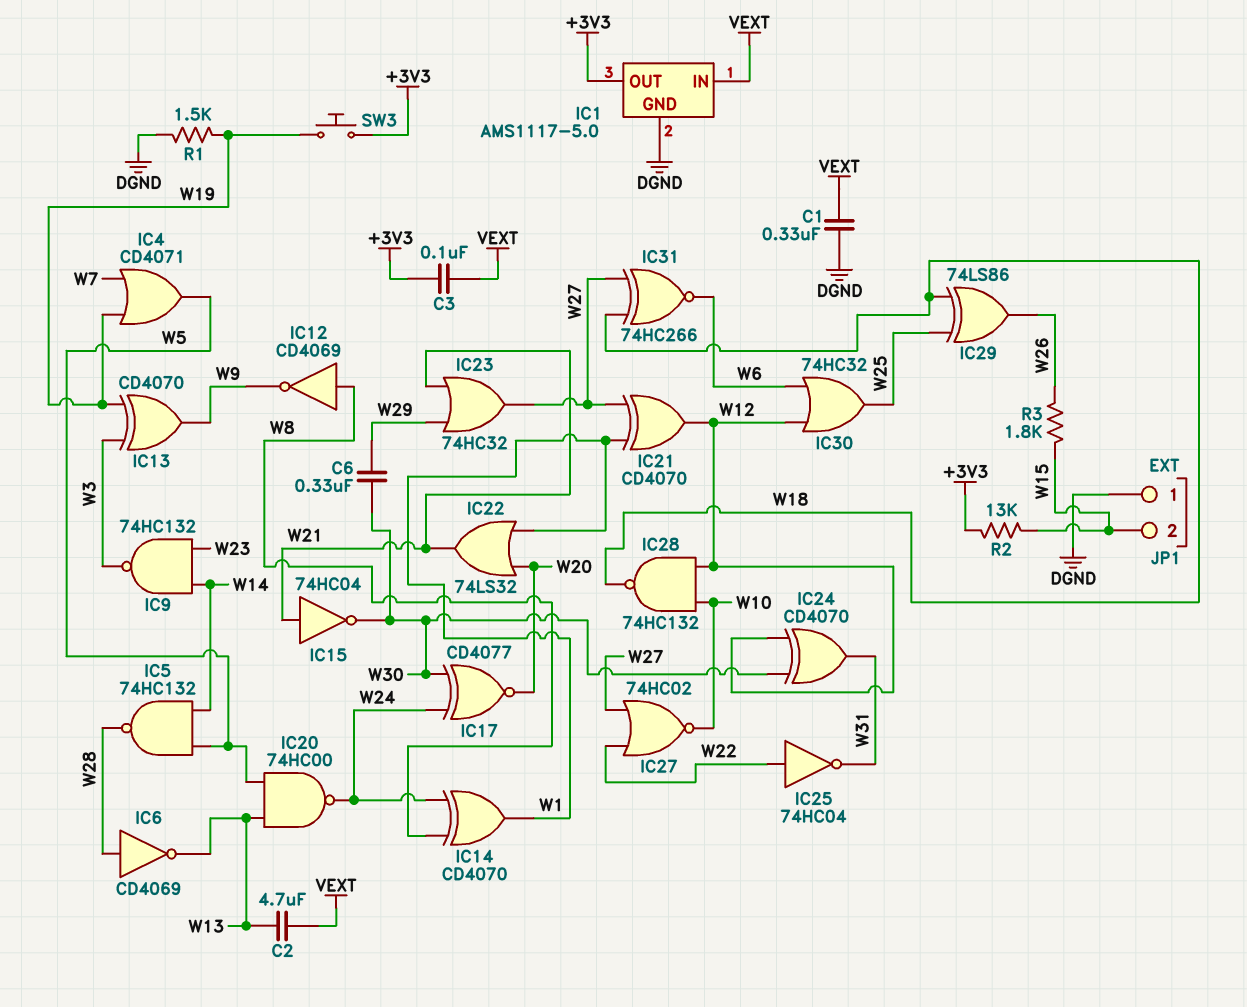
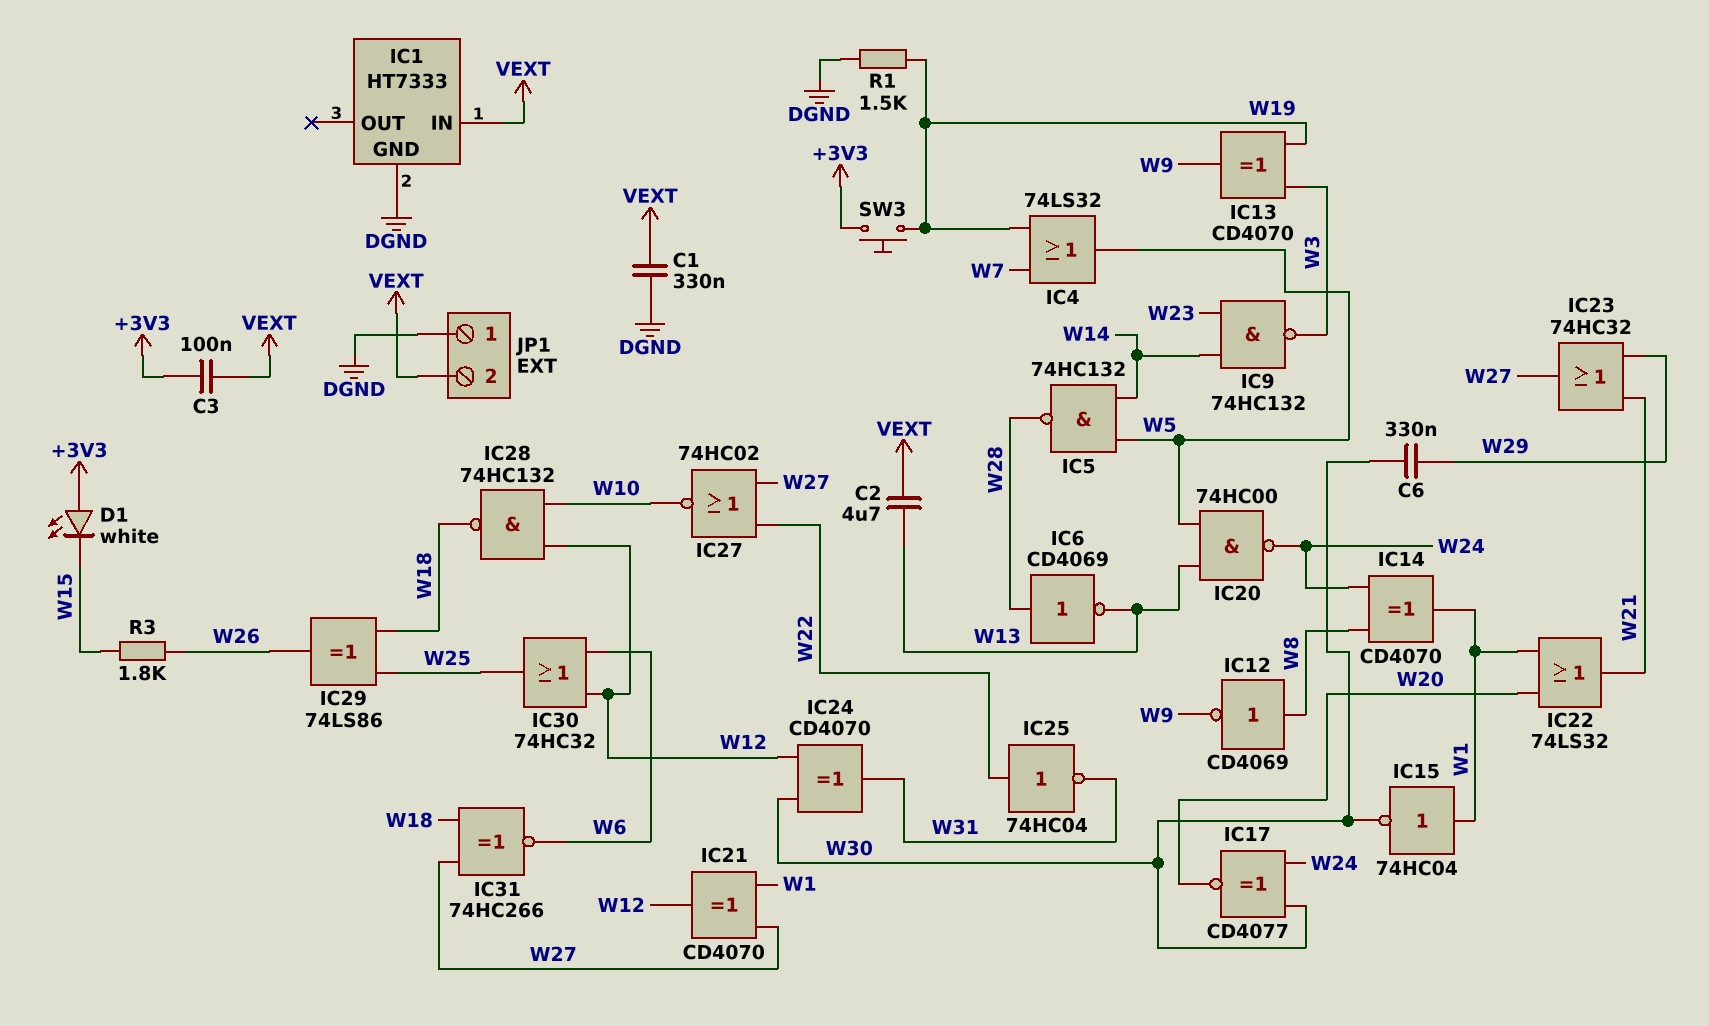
D1: none -> LED white (A +3V3, K W15)
IC1: AMS1117-5.0 -> HT7333
IC1 pin OUT: +3V3 -> none
IC4: OR CD4071 (in W7, in W19, out W5) -> OR 74LS32 (in W7, in W19, out W5)
IC15: NOT 74HC04 (in W21, out W30) -> NOT 74HC04 (in W1, out W30)
JP1 pin 2: W15 -> VEXT
R2: 13k (+3V3, W15) -> none

